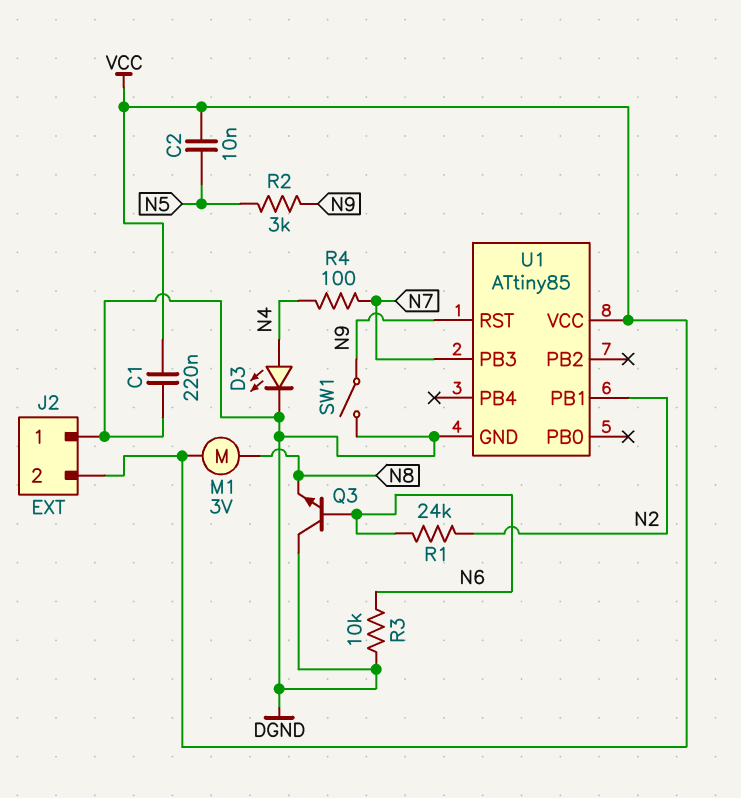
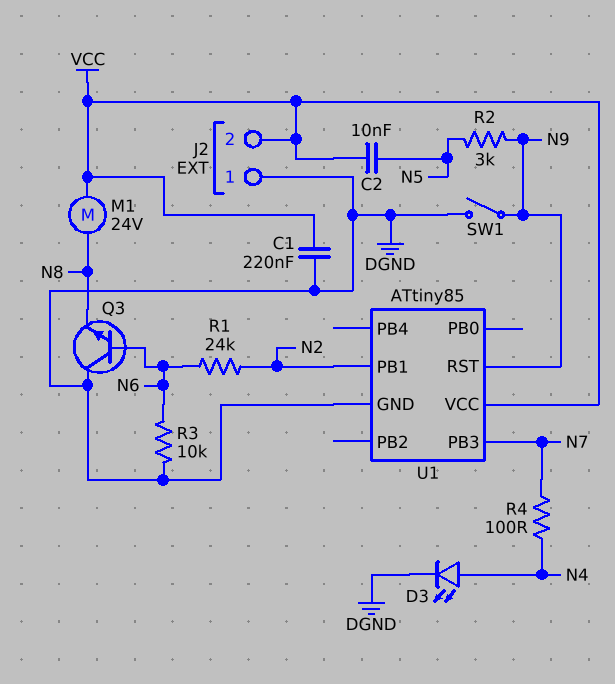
M1: motor 3V (N8, VCC) -> motor 24V (N8, VCC)

